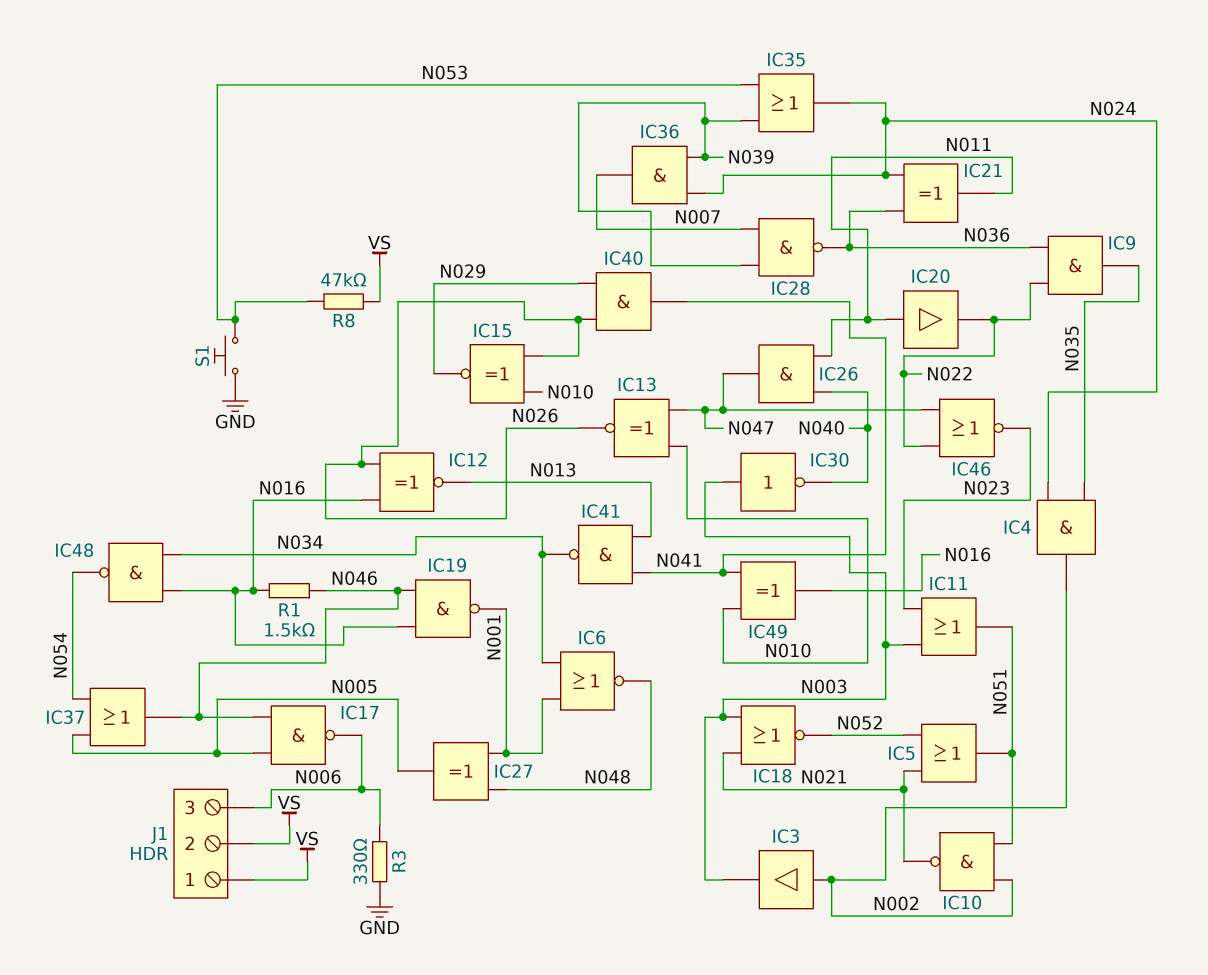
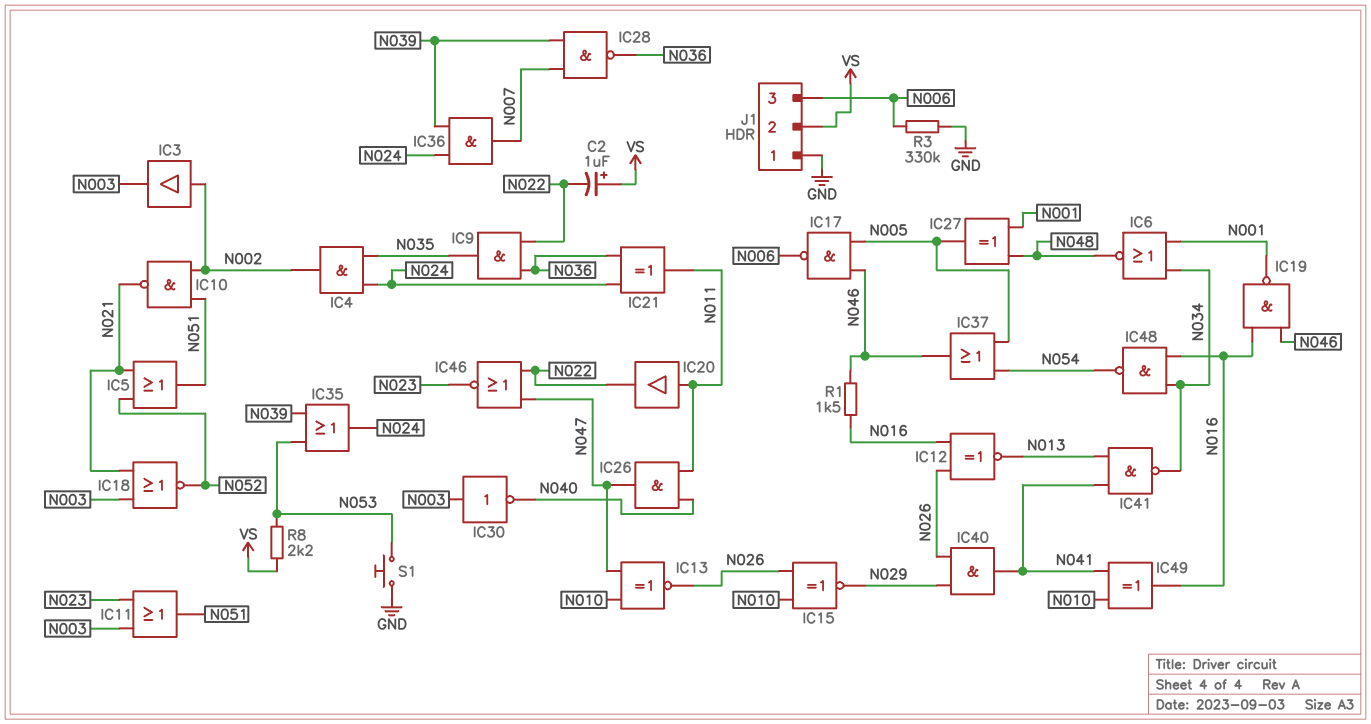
C2: none -> 1uF (plus VS, minus N022)
J1 pin 1: VS -> GND
R3: 330 (GND, N006) -> 330k (GND, N006)
R8: 47k (N053, VS) -> 2.2k (N053, VS)

